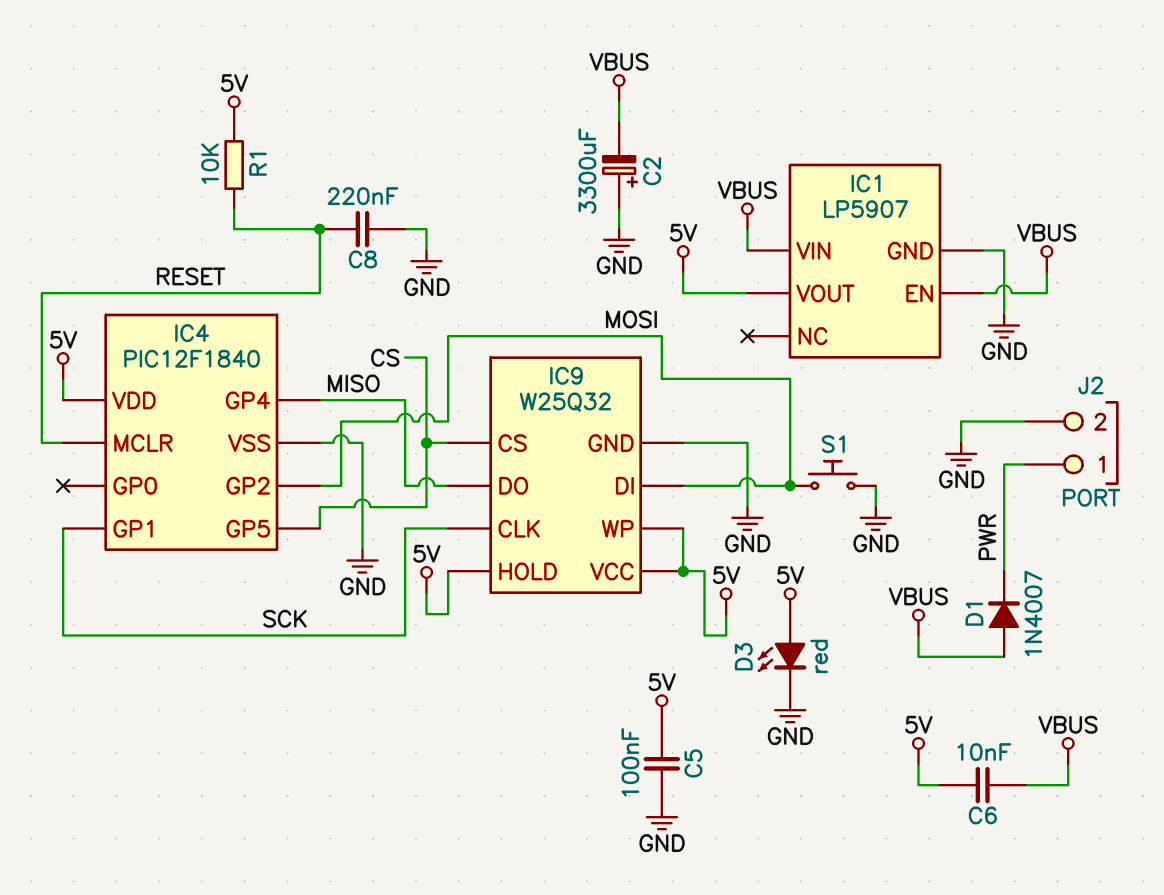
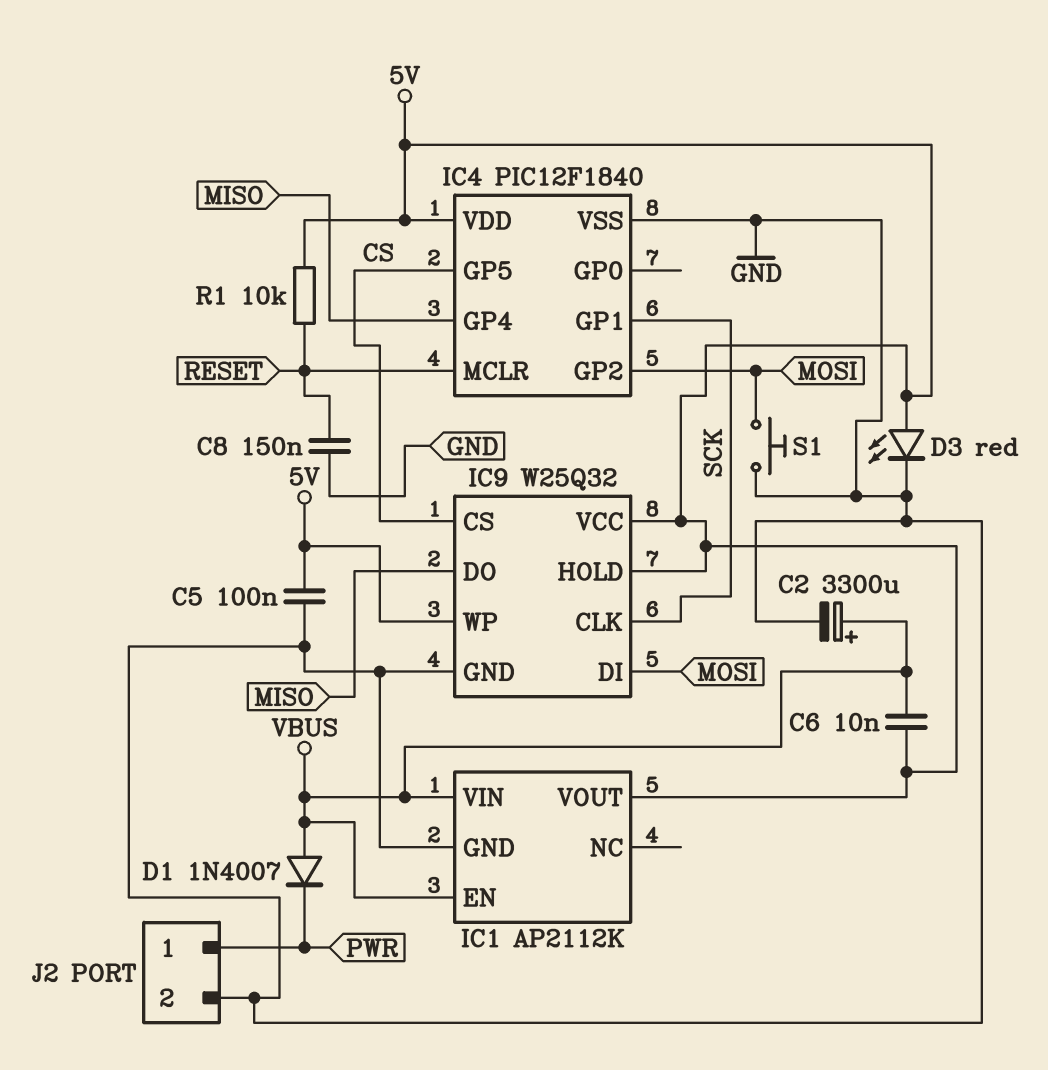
C2: 3300uF (plus GND, minus VBUS) -> 3300uF (plus VBUS, minus GND)
C8: 220nF (GND, RESET) -> 150nF (GND, RESET)
IC1: LP5907 -> AP2112K

